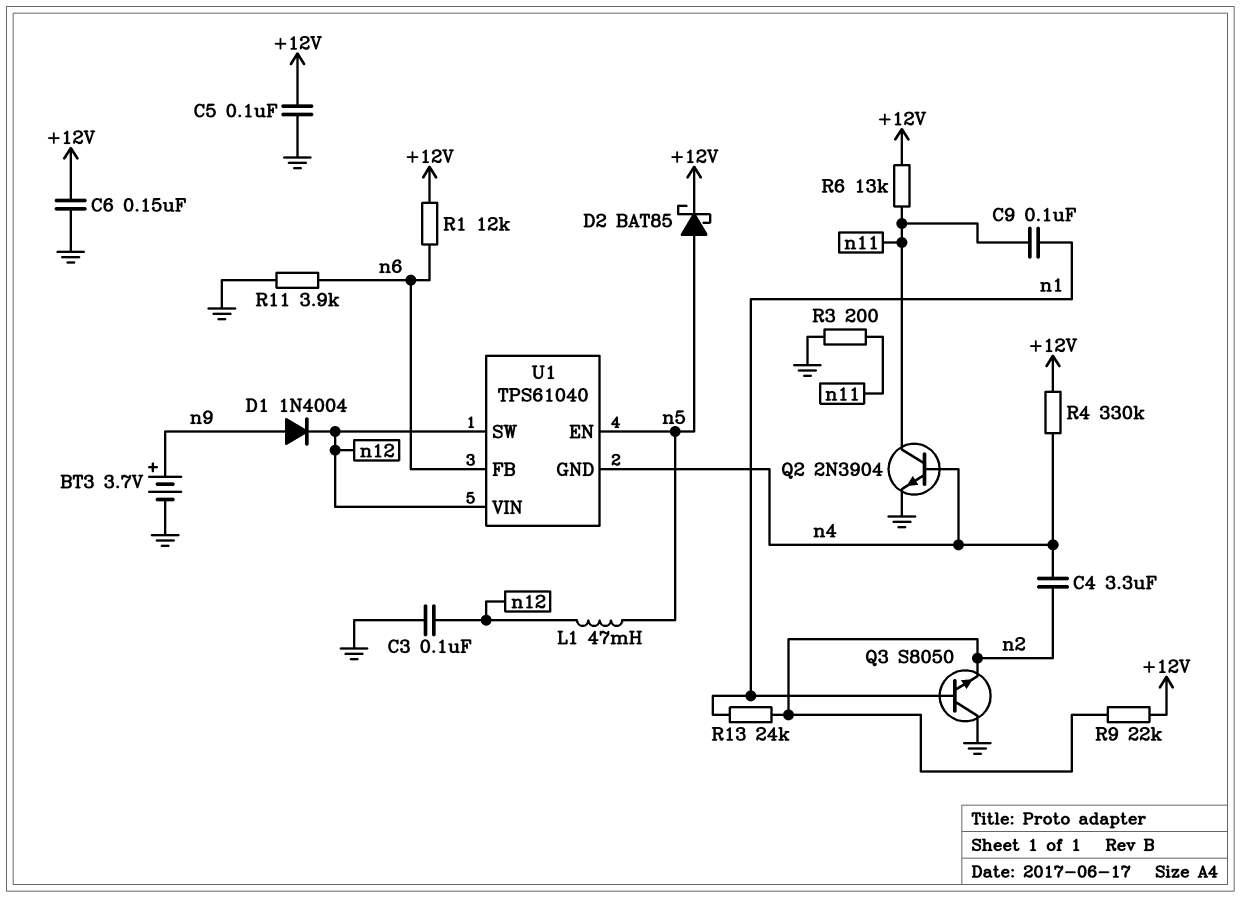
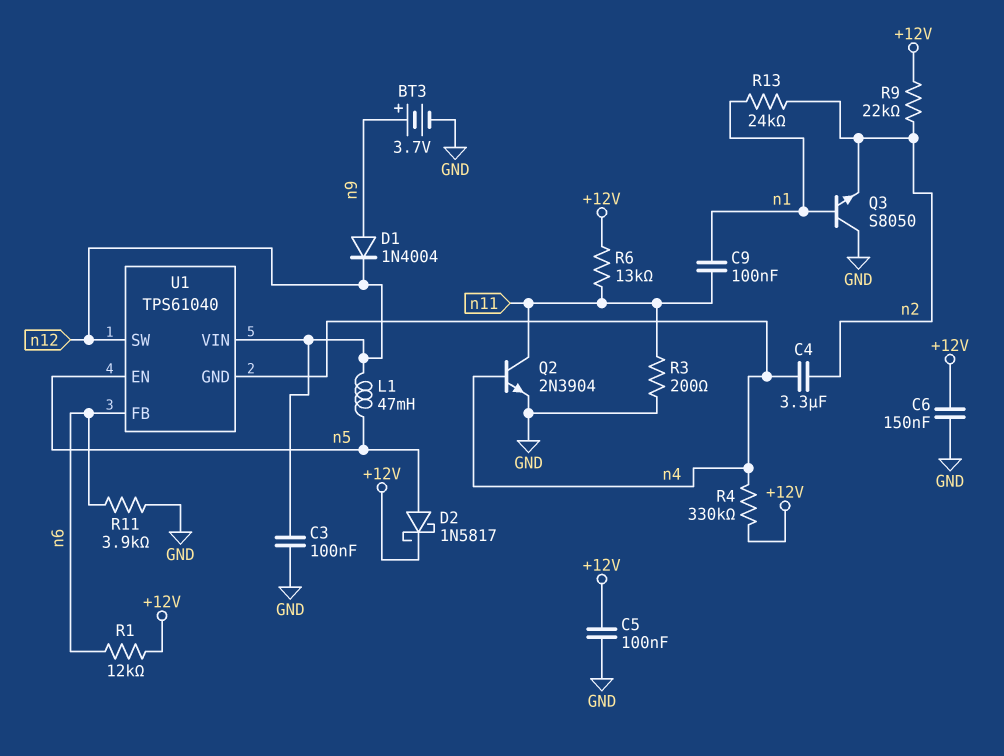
D2: schottky BAT85 (A n5, K +12V) -> schottky 1N5817 (A n5, K +12V)

